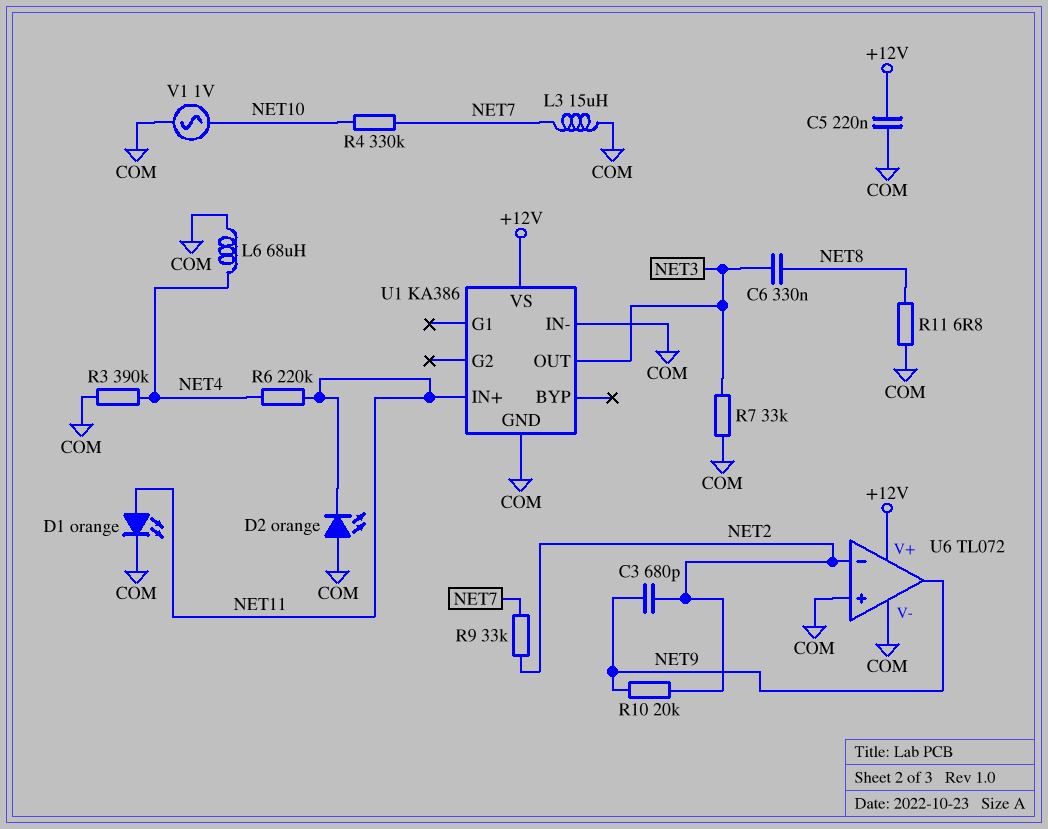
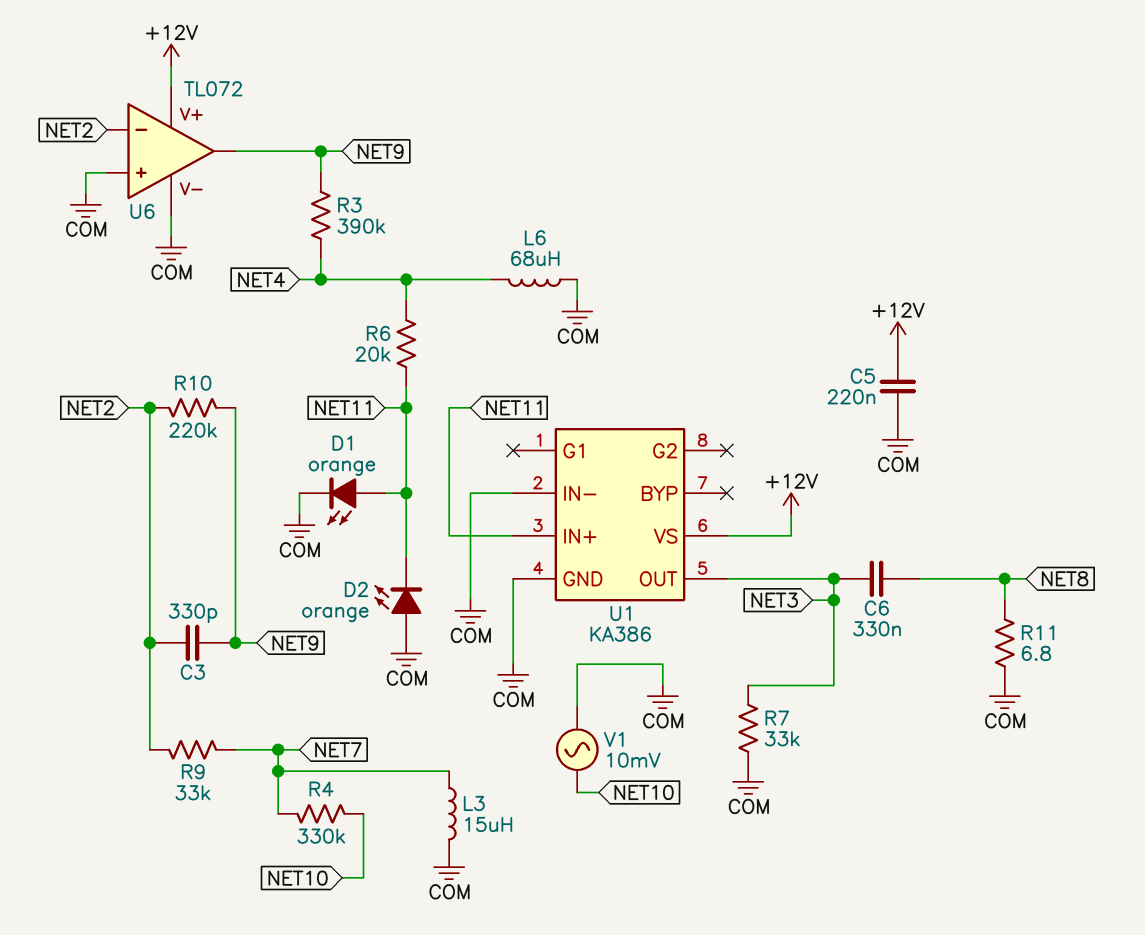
C3: 680pF (NET2, NET9) -> 330pF (NET2, NET9)
R3: 390k (COM, NET4) -> 390k (NET4, NET9)
R6: 220k (NET4, NET11) -> 20k (NET4, NET11)
R10: 20k (NET2, NET9) -> 220k (NET2, NET9)
V1: AC 1V (COM, NET10) -> AC 10mV (COM, NET10)

